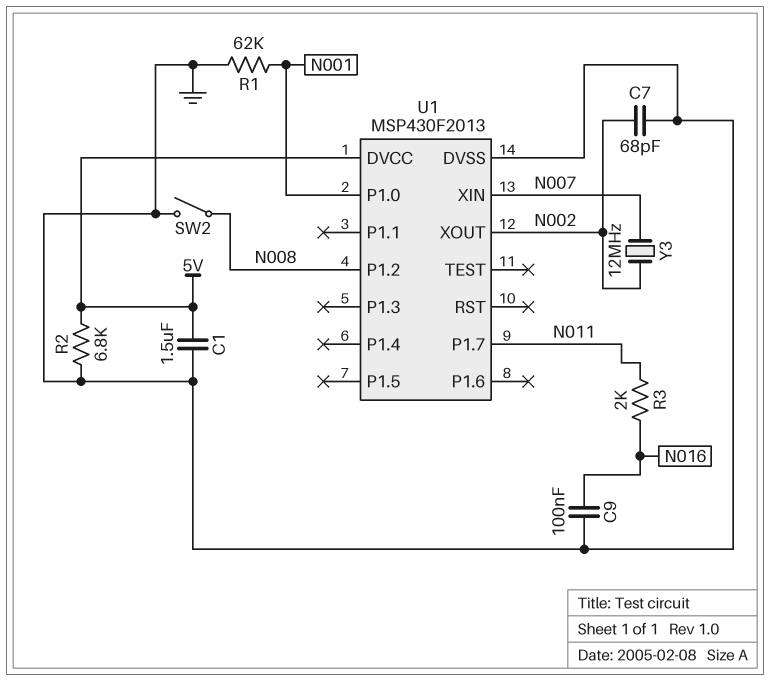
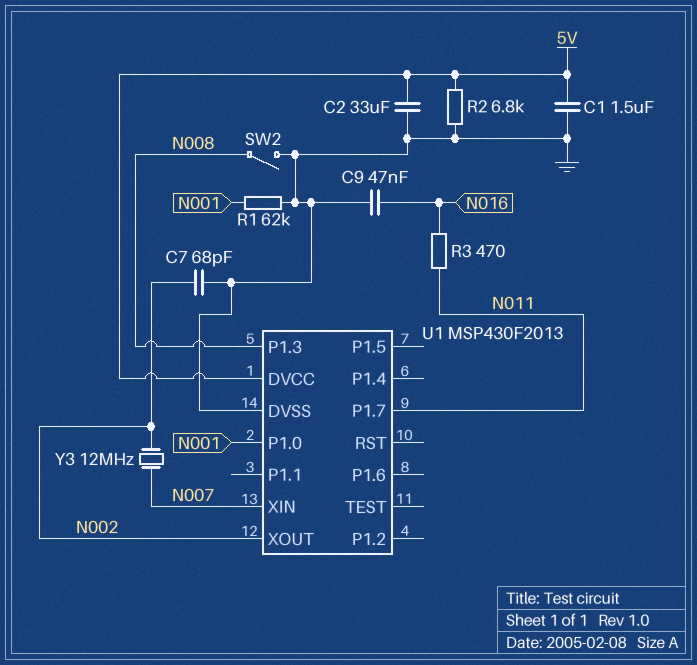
C2: none -> 33uF (5V, GND)
C9: 100nF (GND, N016) -> 47nF (GND, N016)
R3: 2k (N011, N016) -> 470 (N011, N016)
U1 pin P1.2: N008 -> none
U1 pin P1.3: none -> N008

